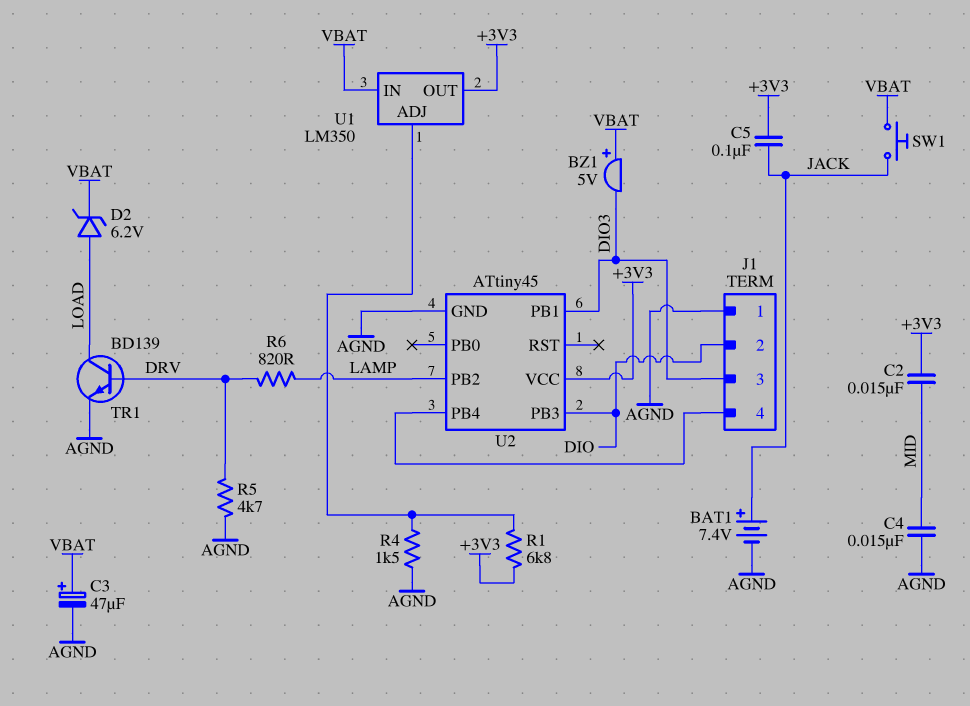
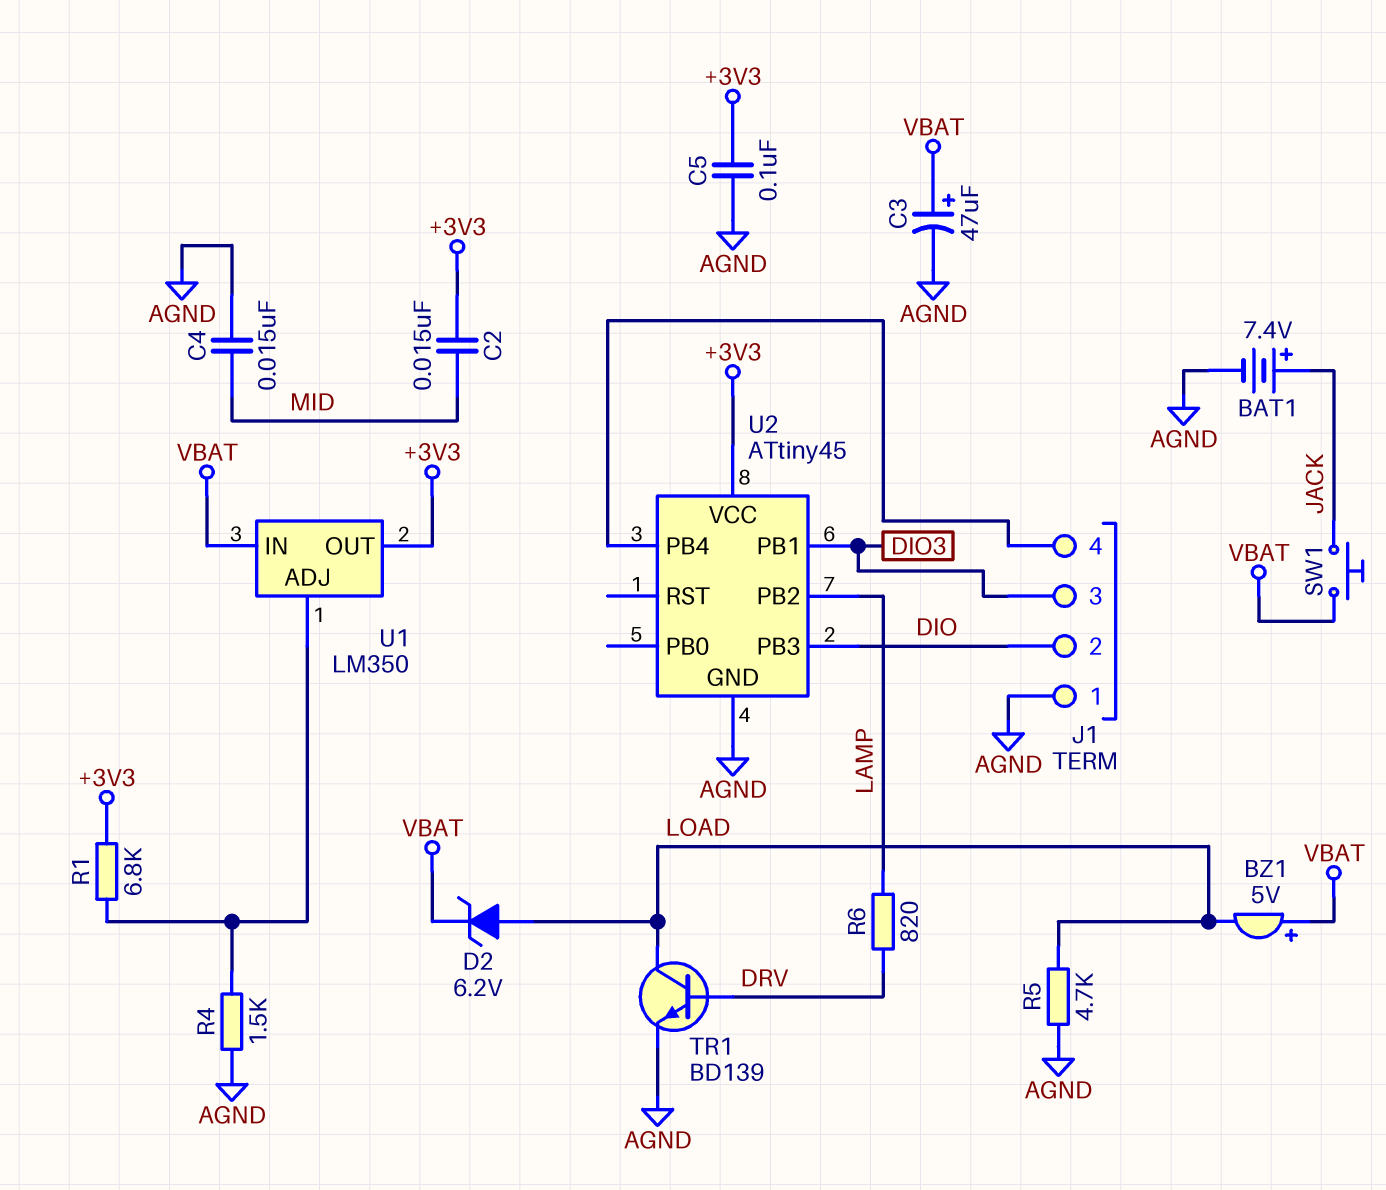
BZ1: buzzer 5V (plus VBAT, minus DIO3) -> buzzer 5V (plus VBAT, minus LOAD)
C5: 100nF (+3V3, JACK) -> 100nF (+3V3, AGND)
R5: 4.7k (AGND, DRV) -> 4.7k (AGND, LOAD)

